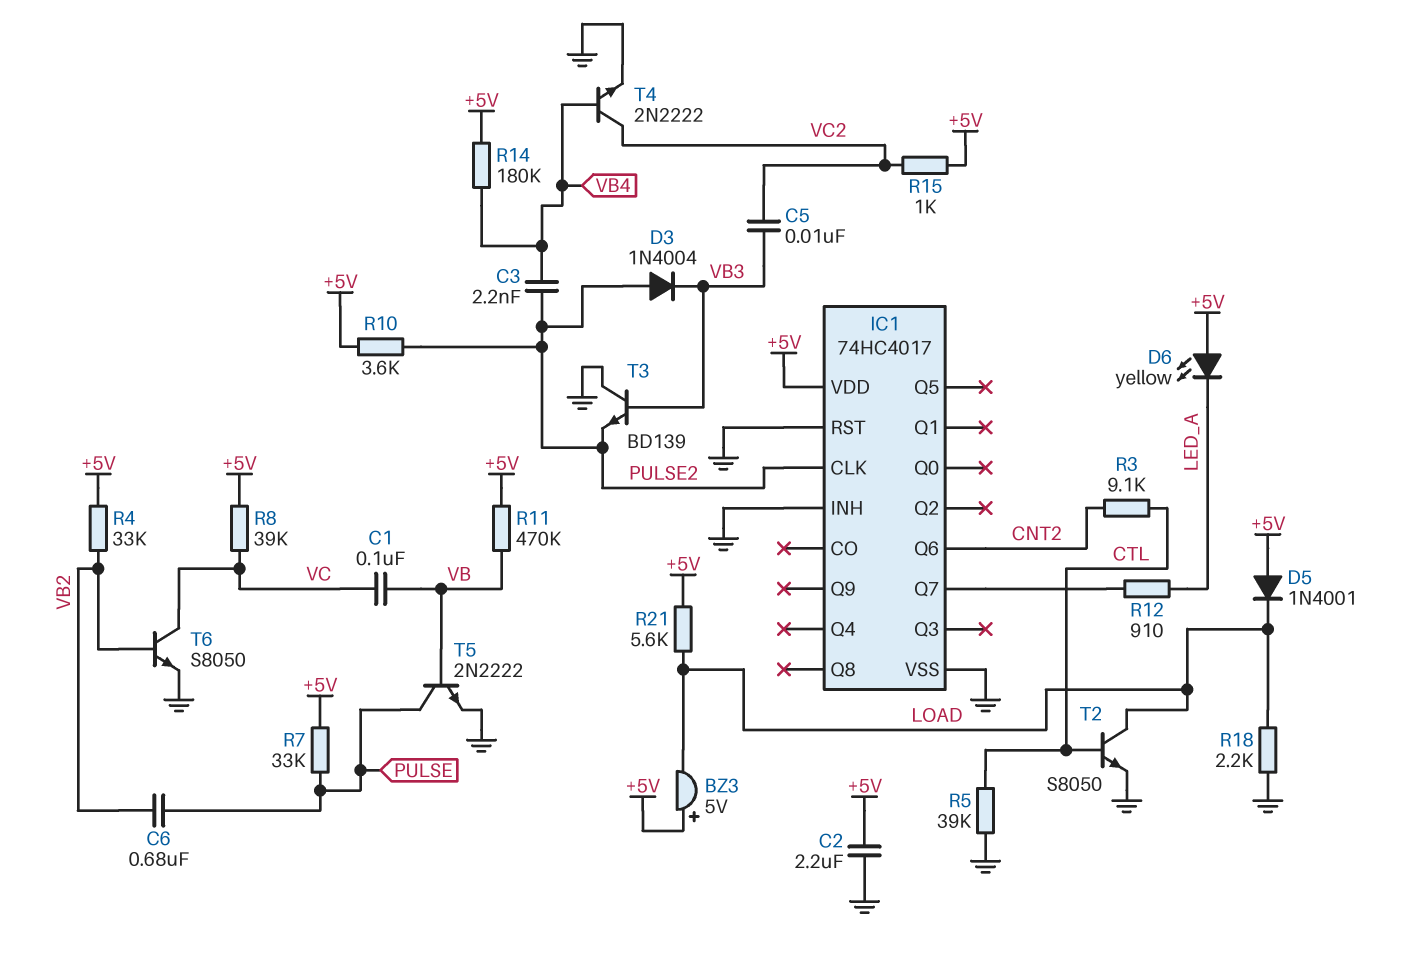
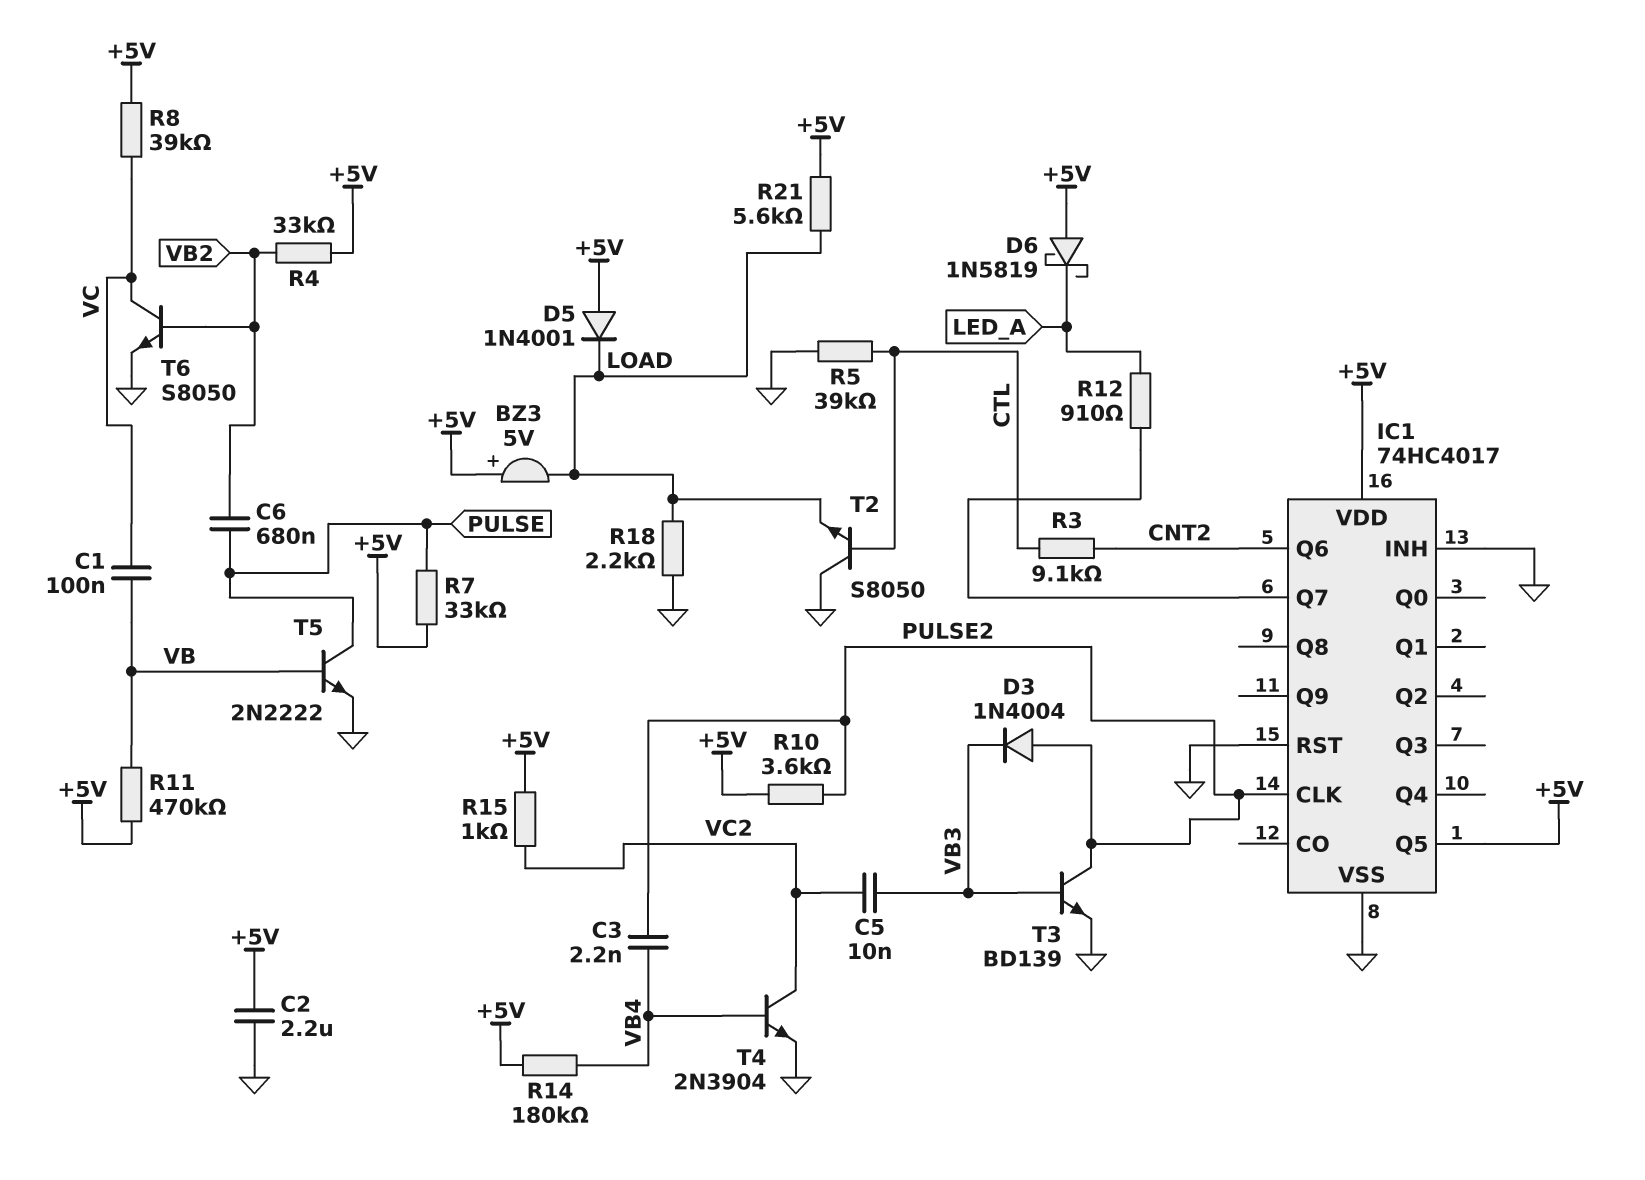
D6: LED yellow (A +5V, K LED_A) -> schottky 1N5819 (A +5V, K LED_A)
IC1 pin Q5: none -> +5V
T2: NPN S8050 (B CTL, C LOAD, E GND) -> NPN S8050 (B CTL, C GND, E LOAD)
T3: NPN BD139 (B VB3, C GND, E PULSE2) -> NPN BD139 (B VB3, C PULSE2, E GND)
T4: NPN 2N2222 (B VB4, C VC2, E GND) -> NPN 2N3904 (B VB4, C VC2, E GND)

